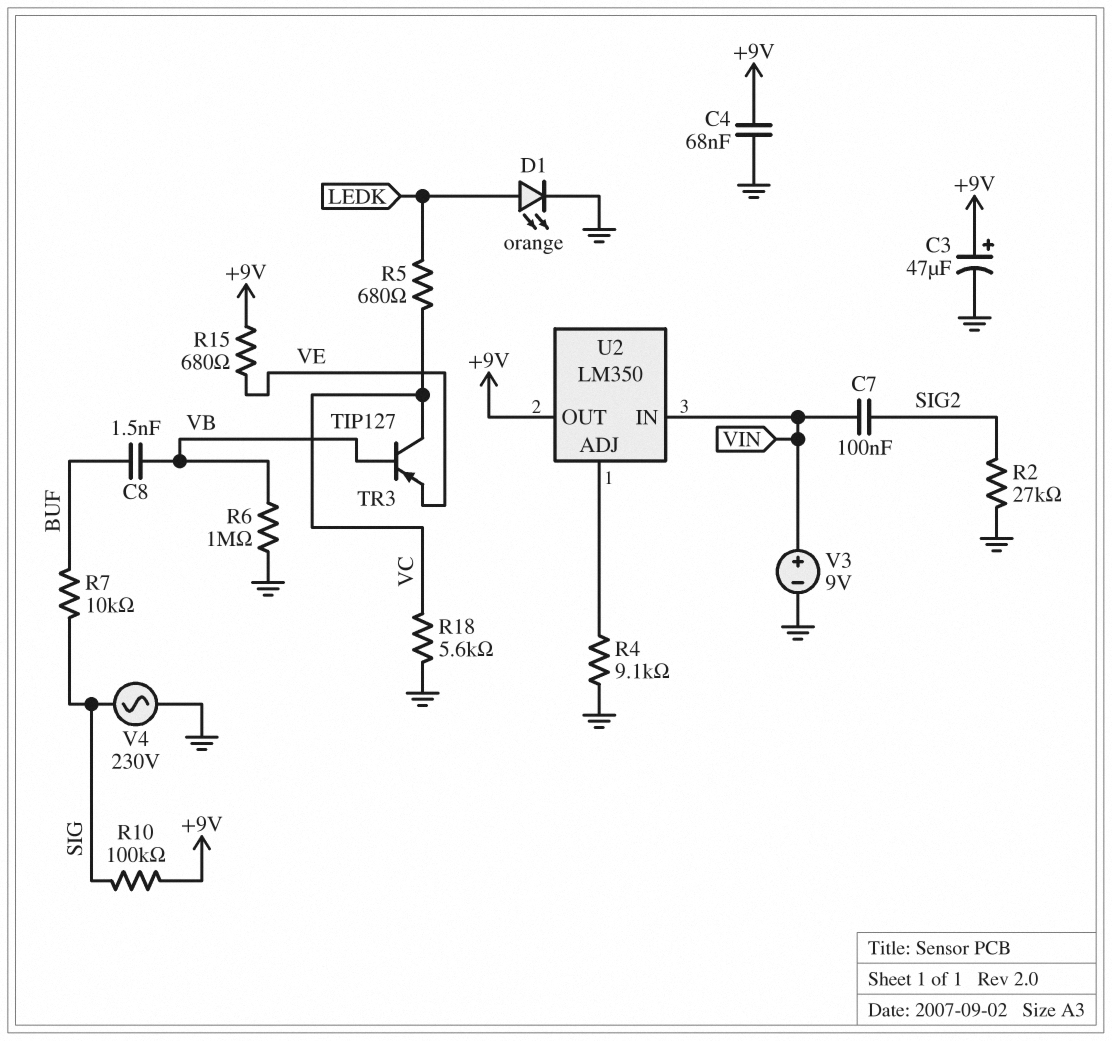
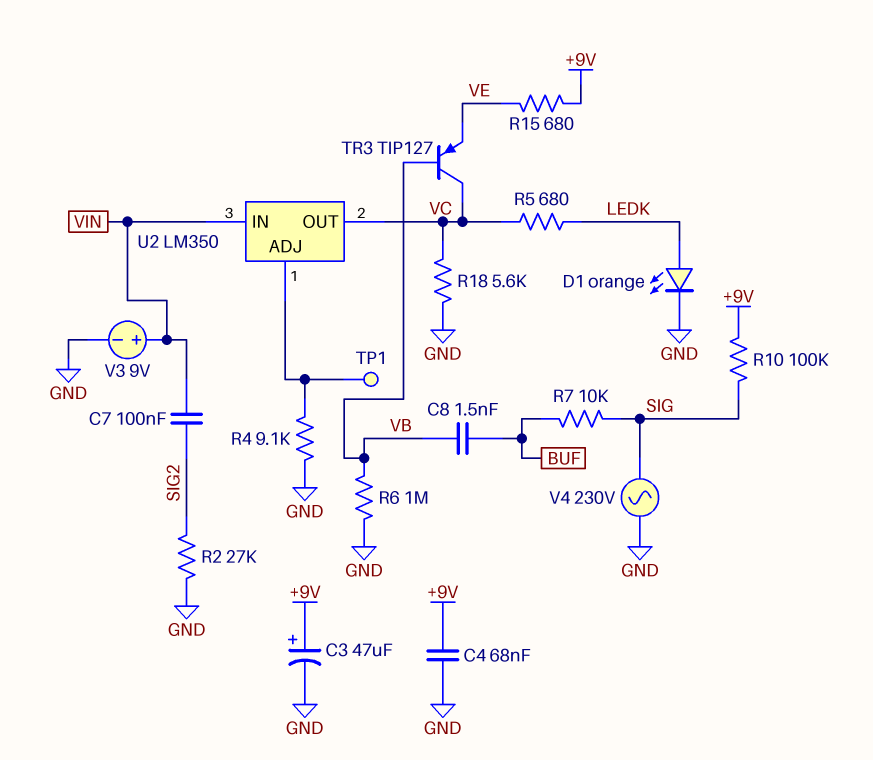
TP1: none -> test point (U2/ADJ)
U2 pin OUT: +9V -> VC

